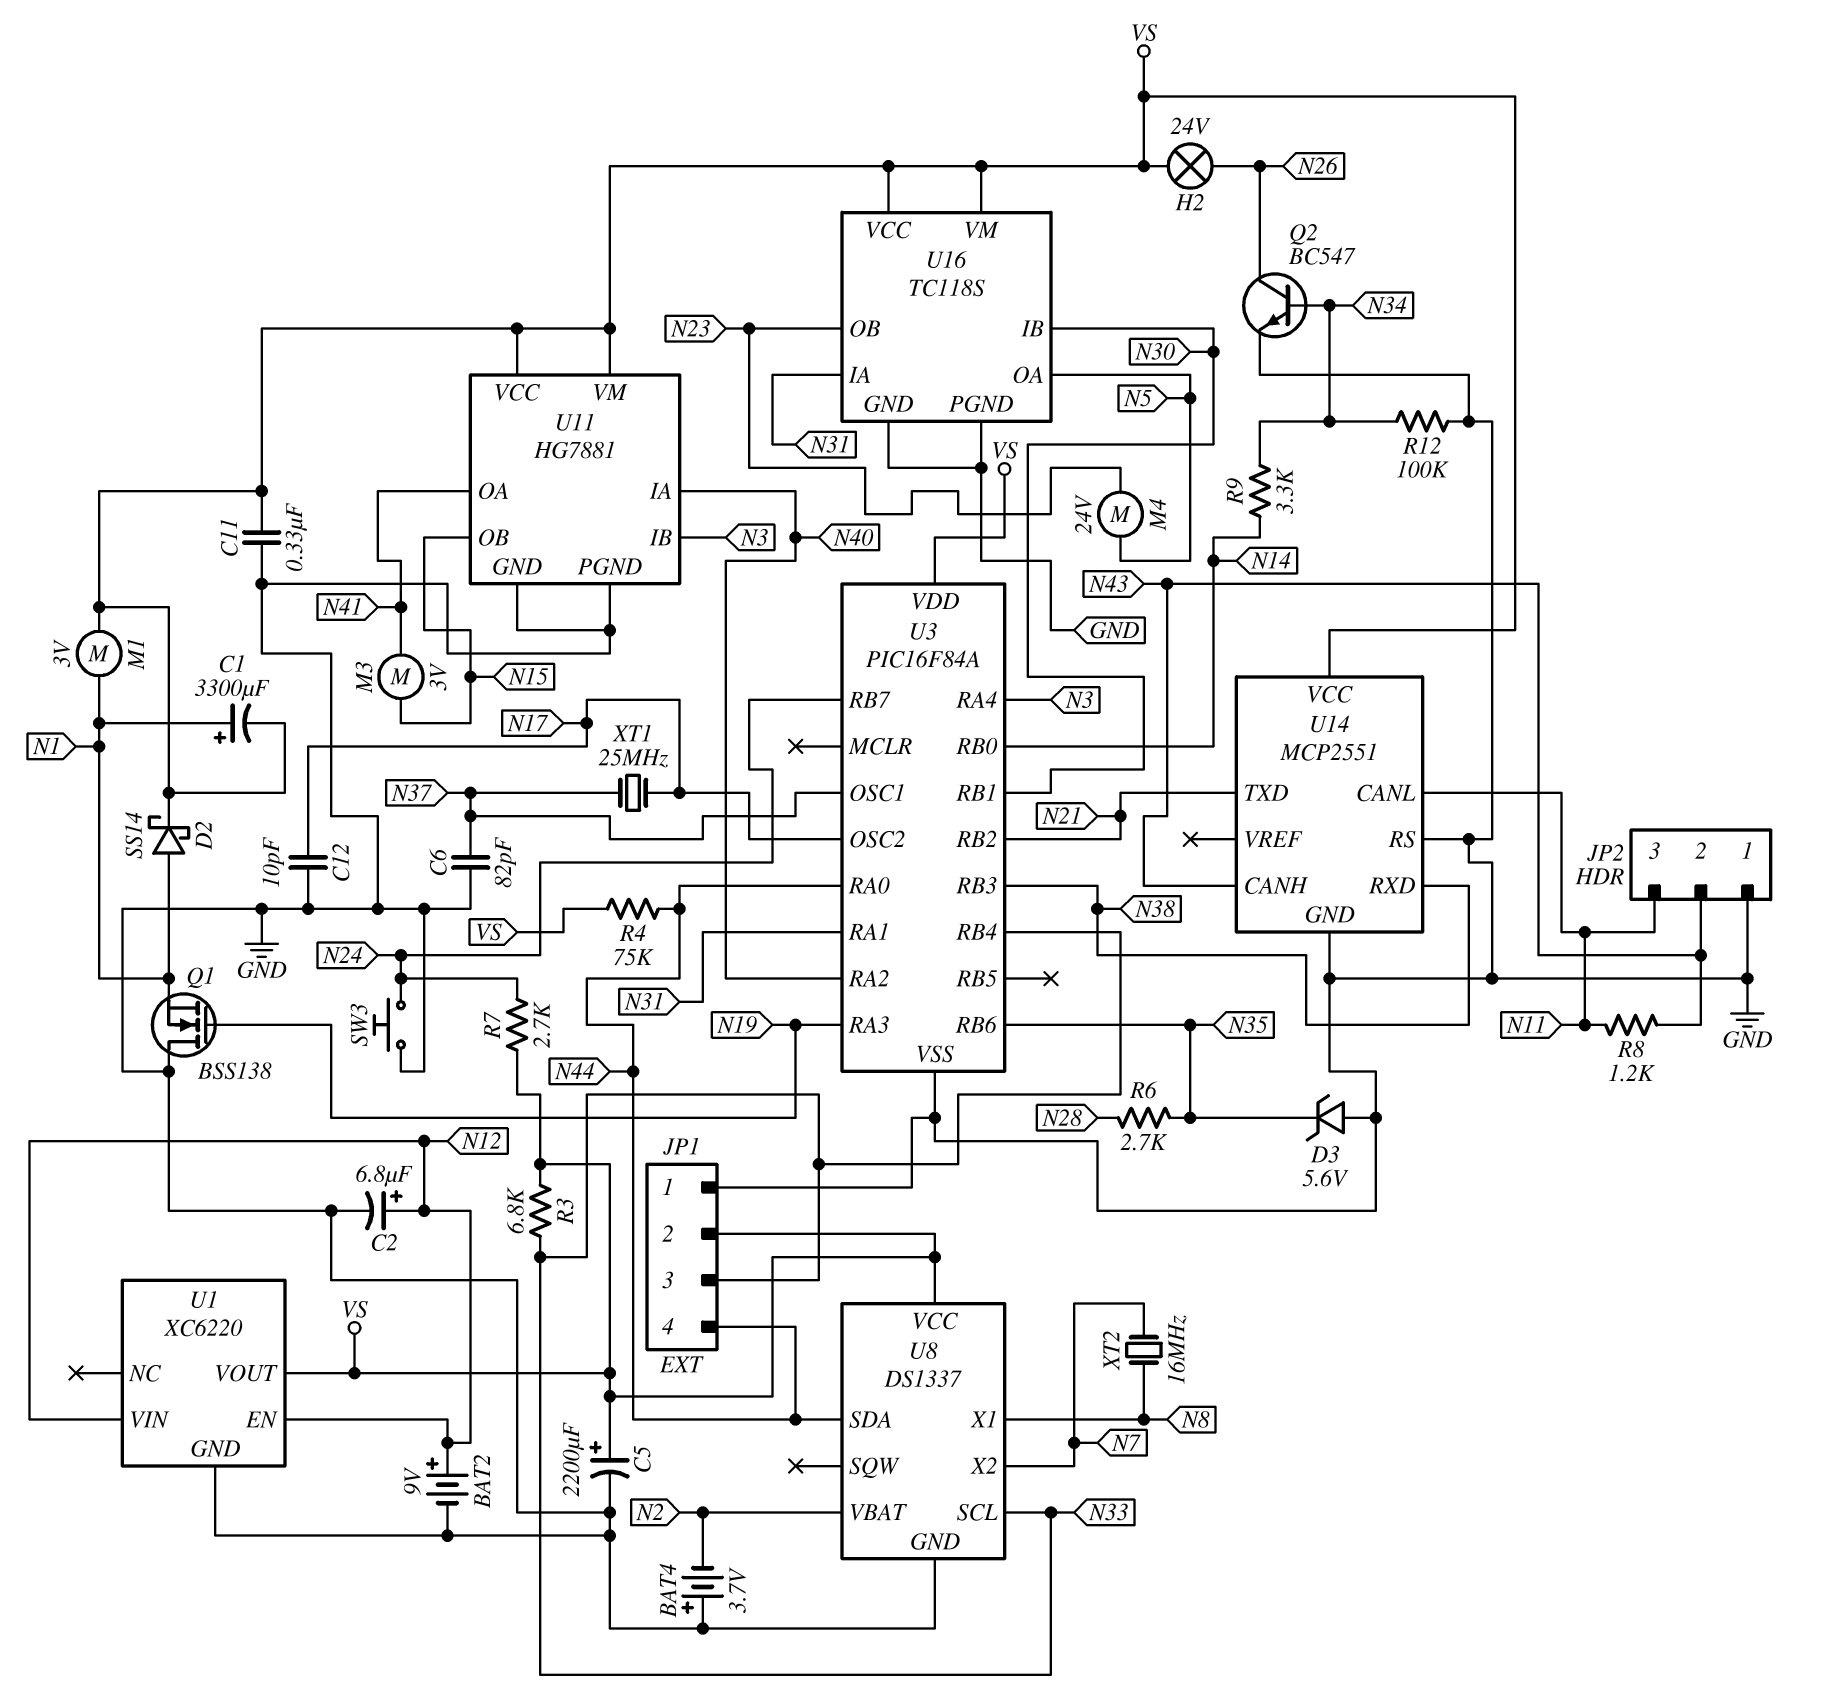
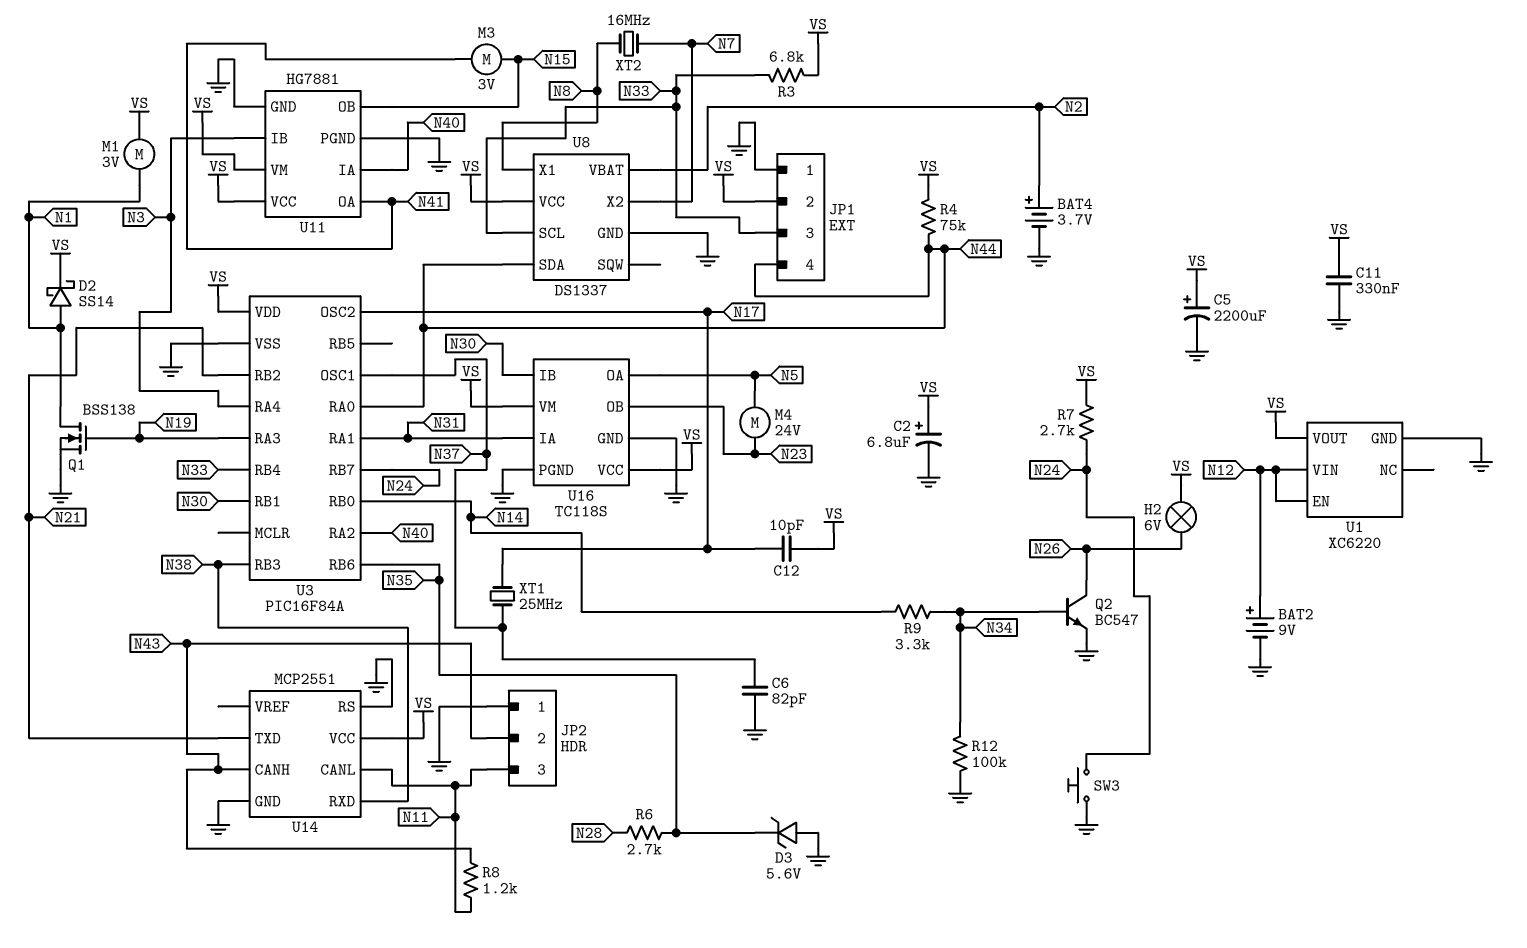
BAT4: 3.7V (plus GND, minus N2) -> 3.7V (plus N2, minus GND)
C1: 3300uF (plus N1, minus VS) -> none
C2: 6.8uF (plus N12, minus GND) -> 6.8uF (plus VS, minus GND)
C12: 10pF (GND, N17) -> 10pF (N17, VS)
H2: lamp 24V (N26, VS) -> lamp 6V (N26, VS)
Q1: NMOS BSS138 (G N19, D GND, S N1) -> NMOS BSS138 (G N19, D N1, S GND)

